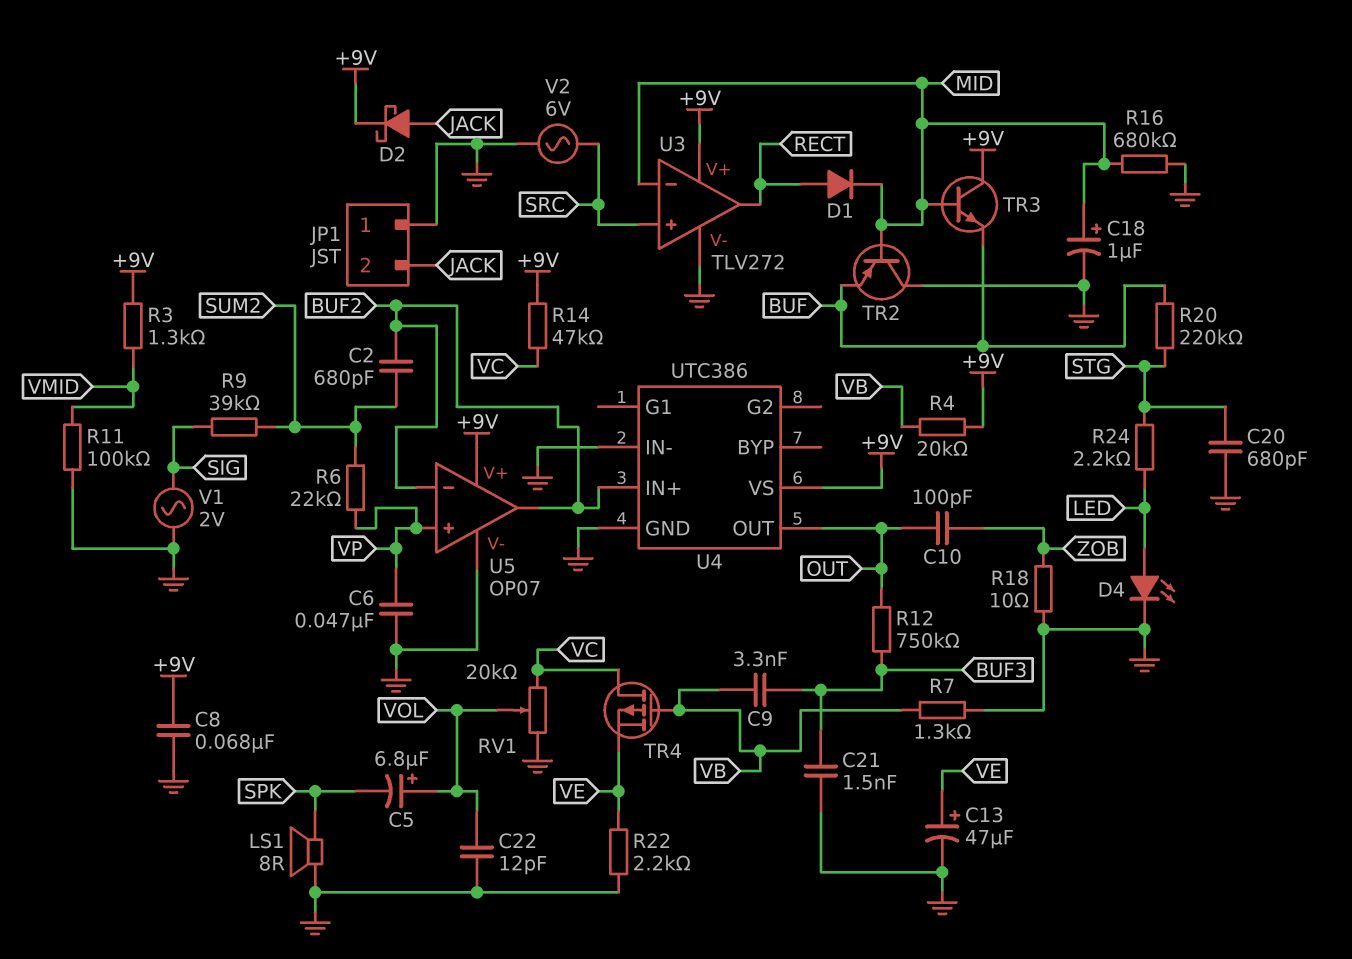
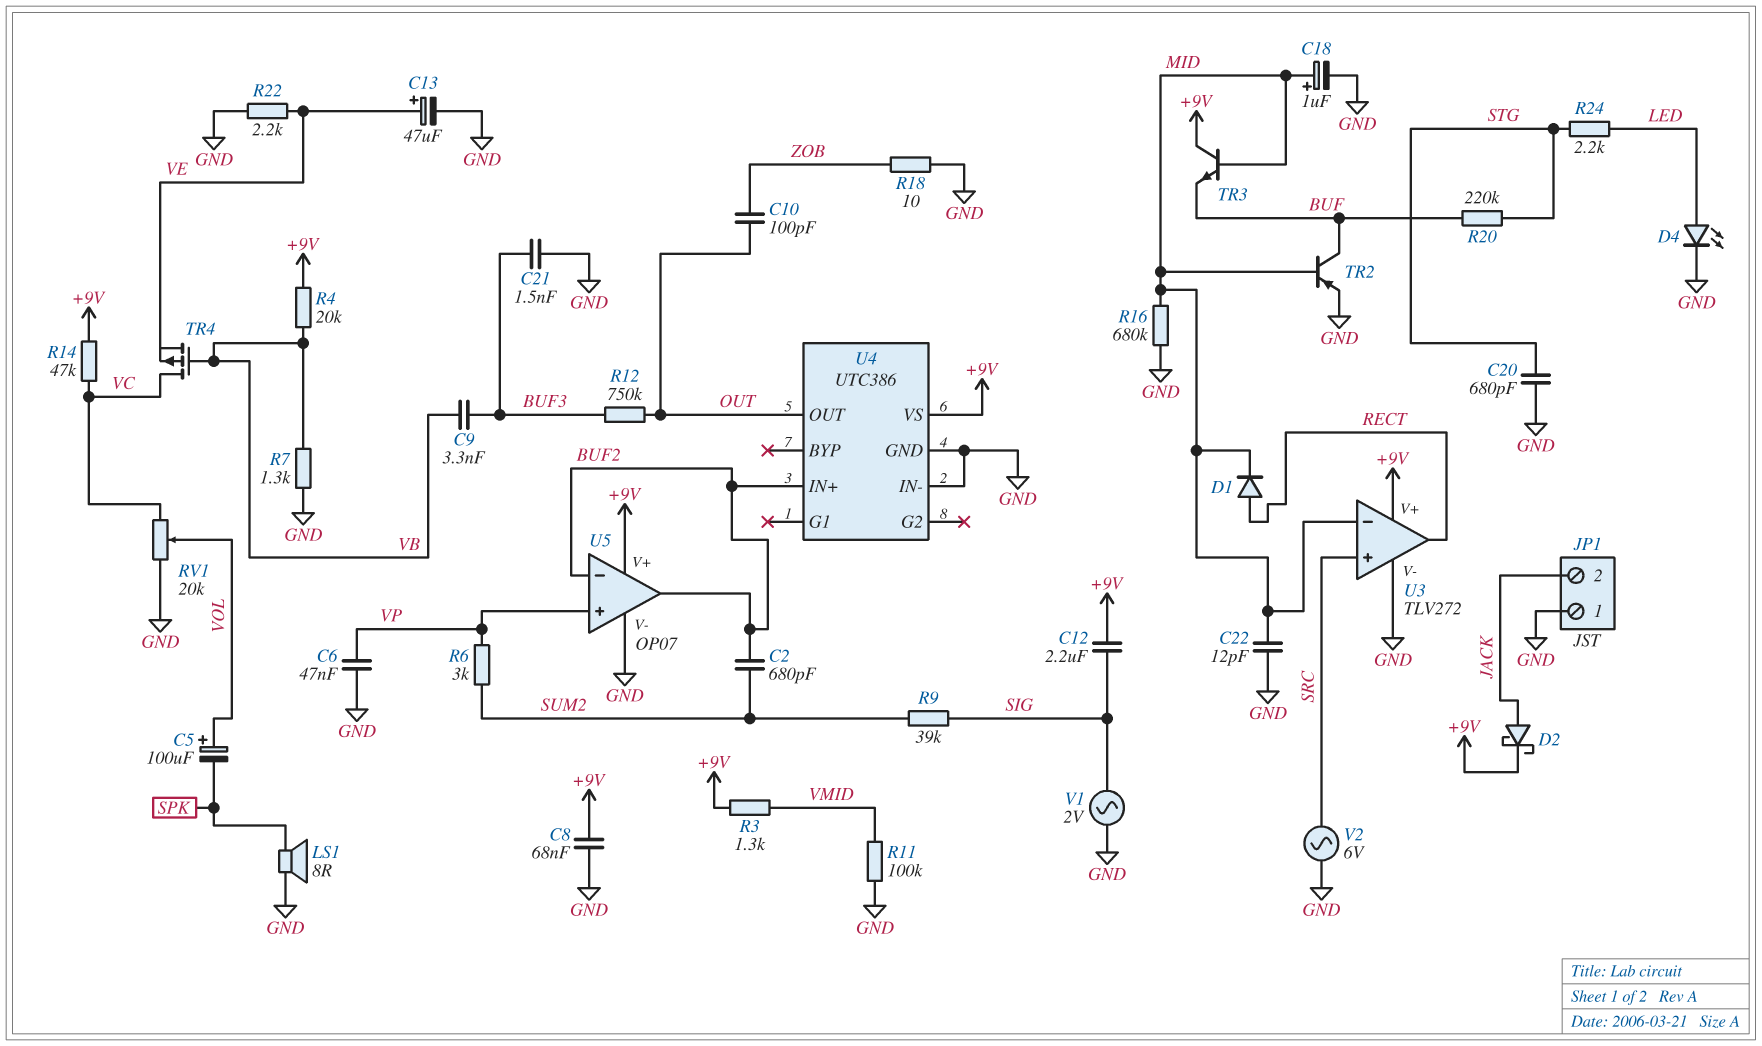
C5: 6.8uF (plus VOL, minus SPK) -> 100uF (plus VOL, minus SPK)
C12: none -> 2.2uF (+9V, SIG)
C22: 12pF (GND, VOL) -> 12pF (GND, MID)
R6: 22k (SUM2, VP) -> 3k (SUM2, VP)
TR2: PNP (B MID, C GND, E BUF) -> PNP (B MID, C BUF, E GND)

